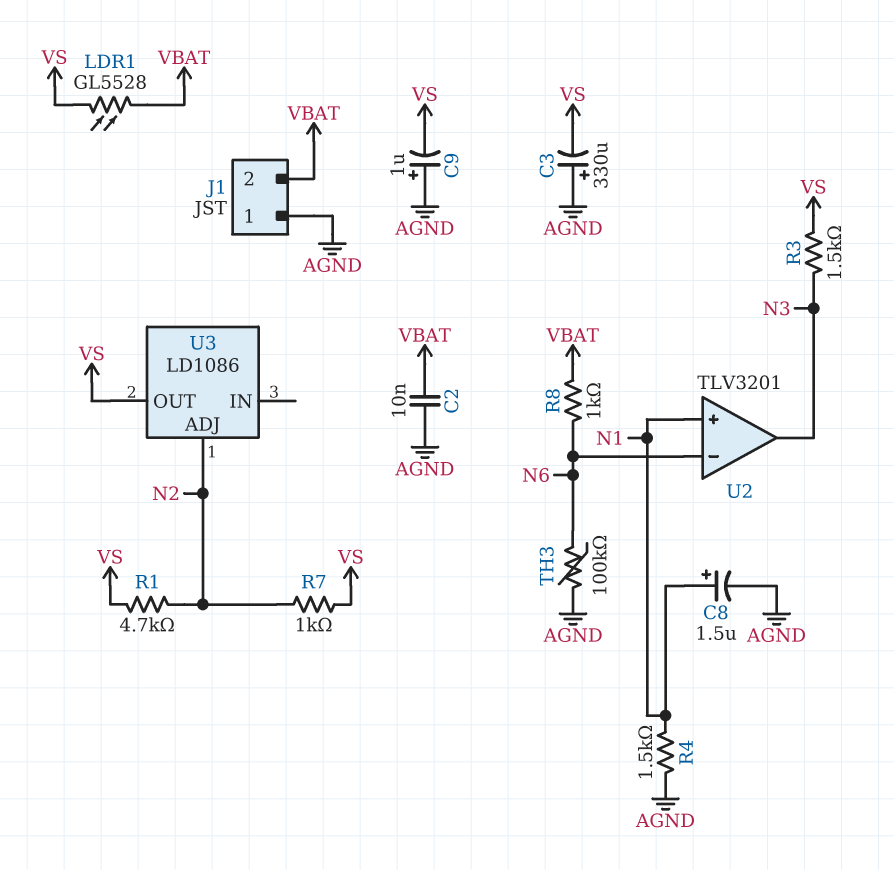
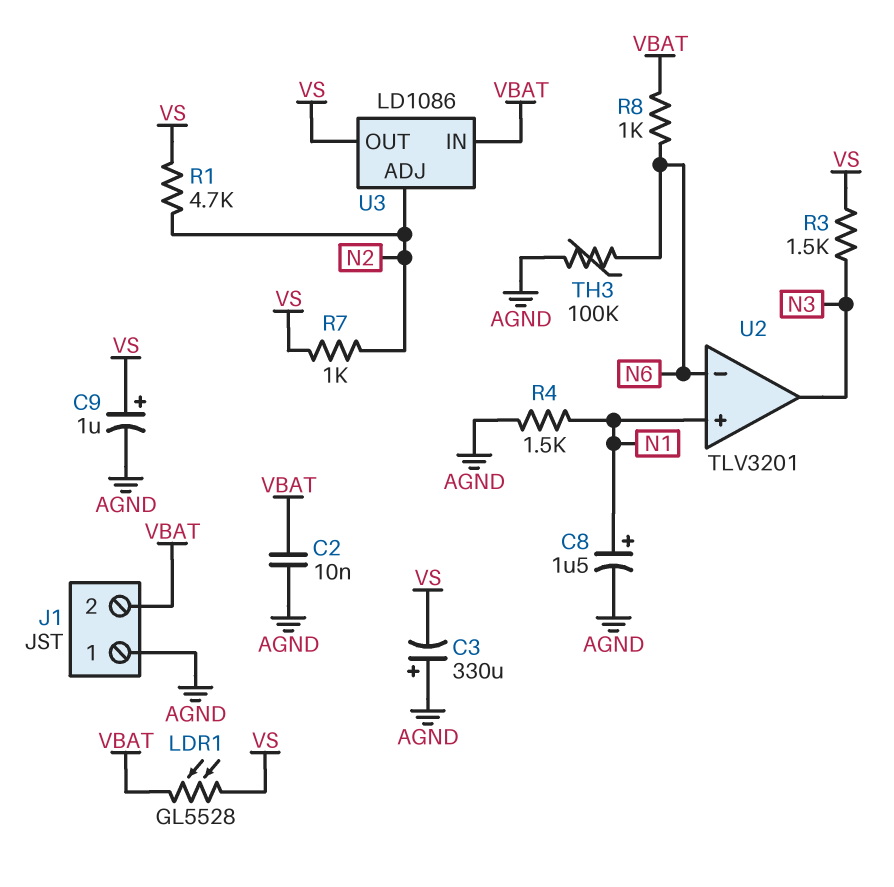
C9: 1uF (plus AGND, minus VS) -> 1uF (plus VS, minus AGND)
U3 pin IN: none -> VBAT

